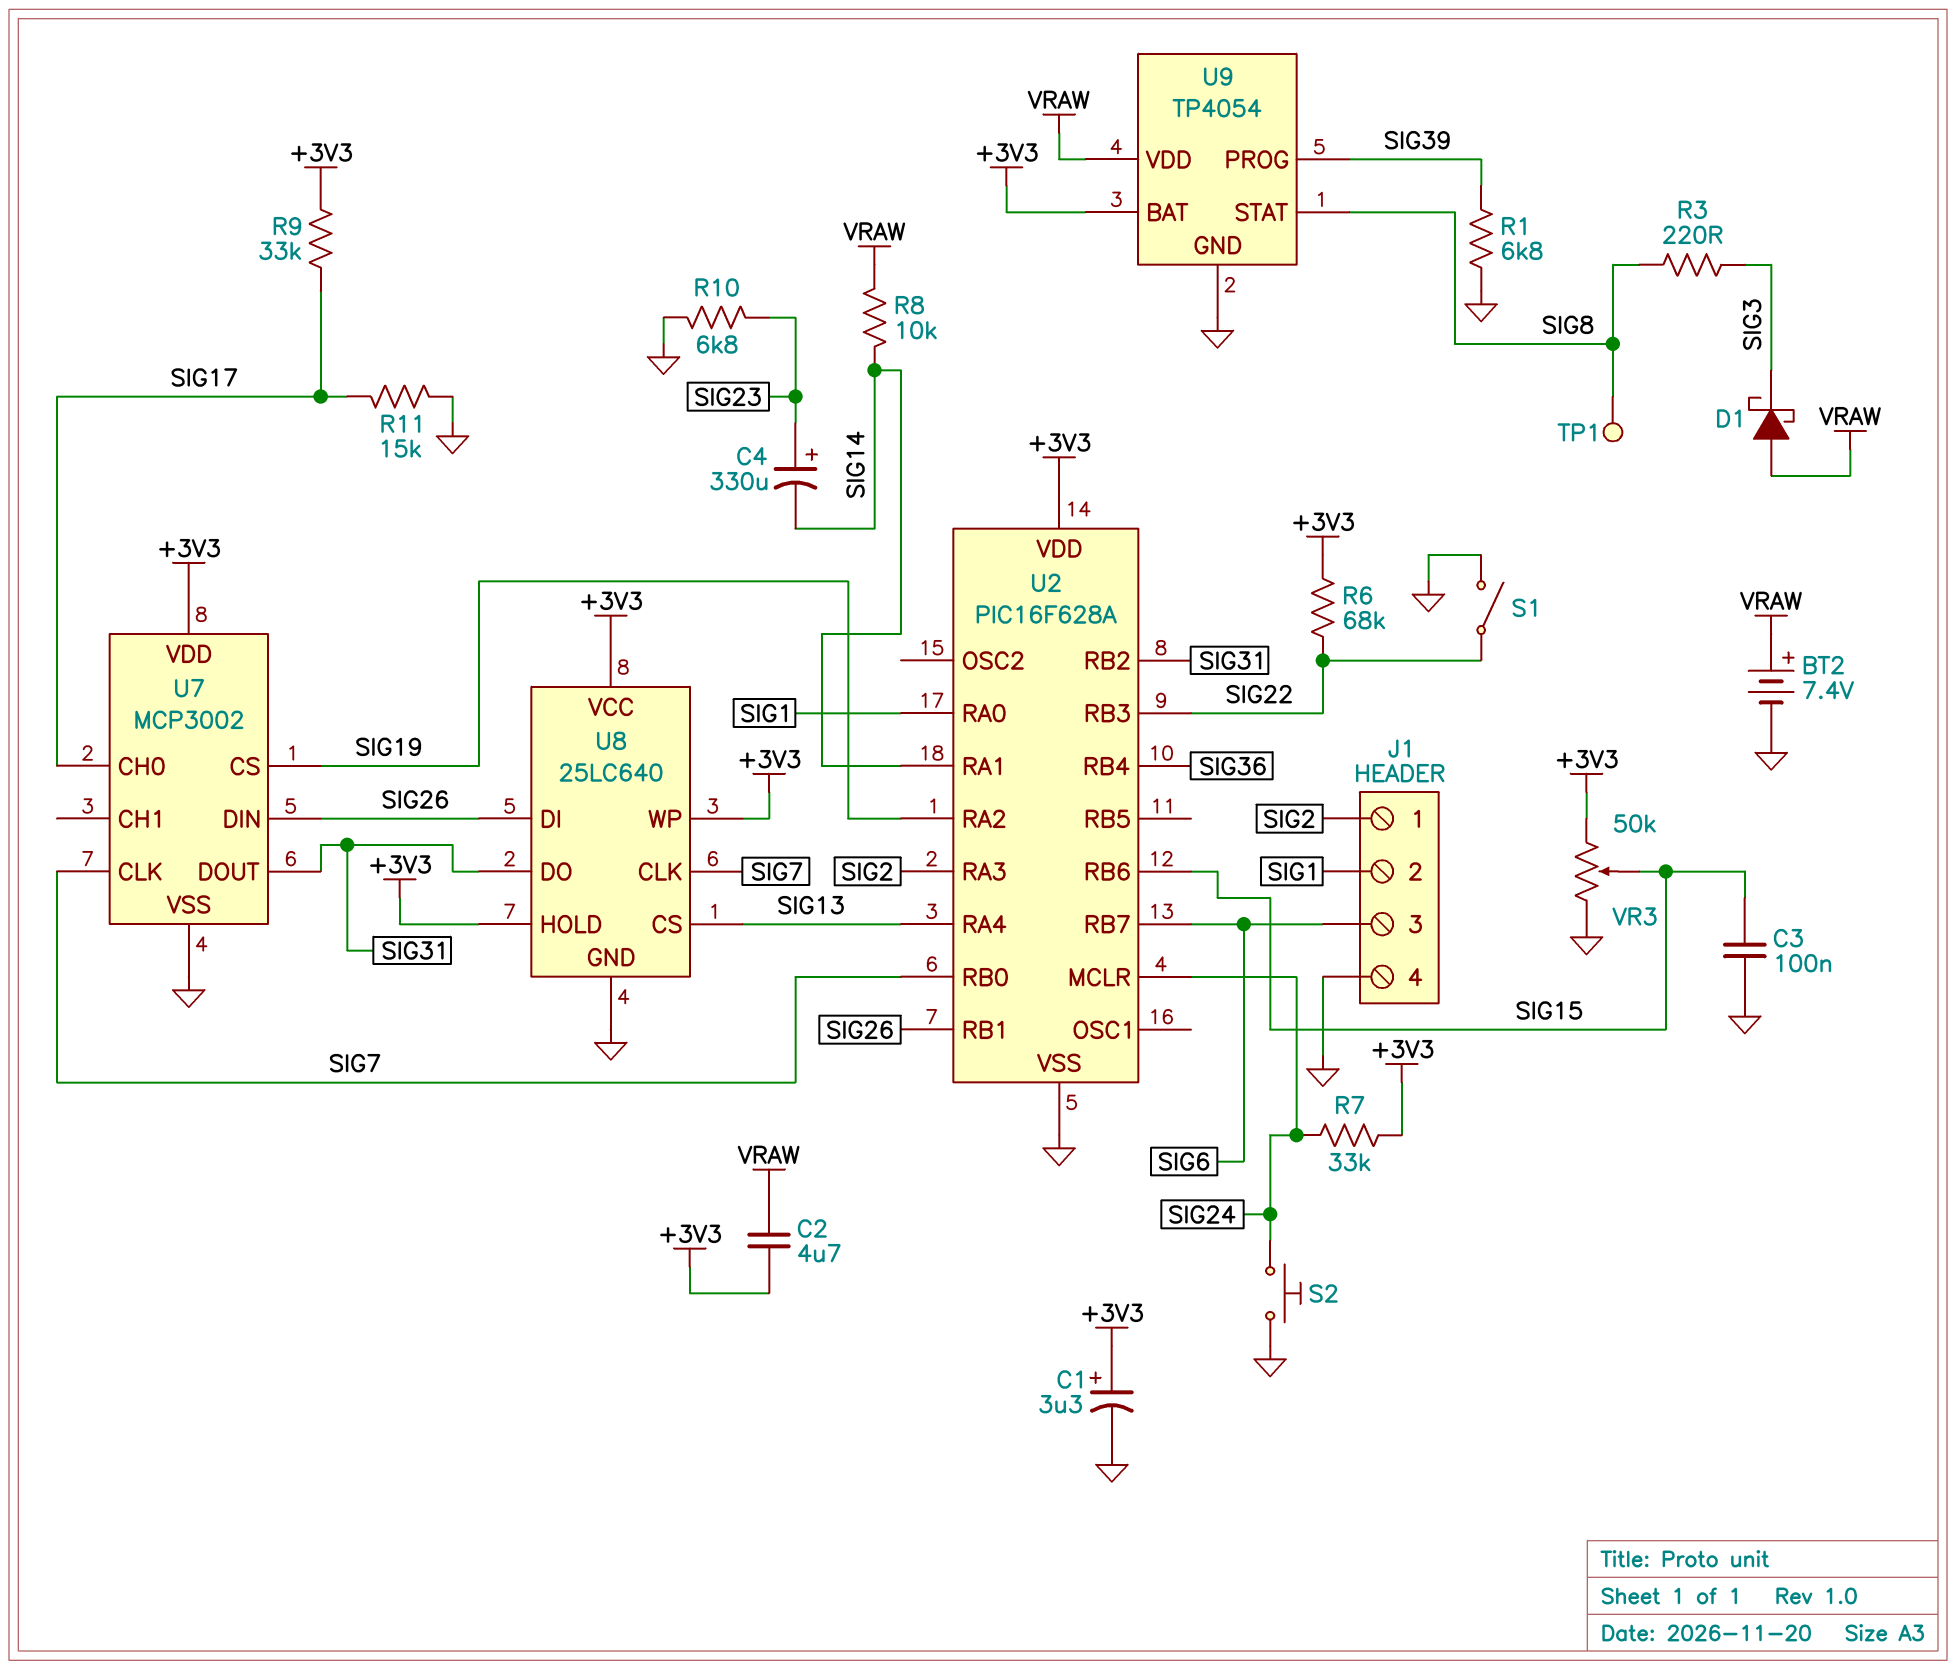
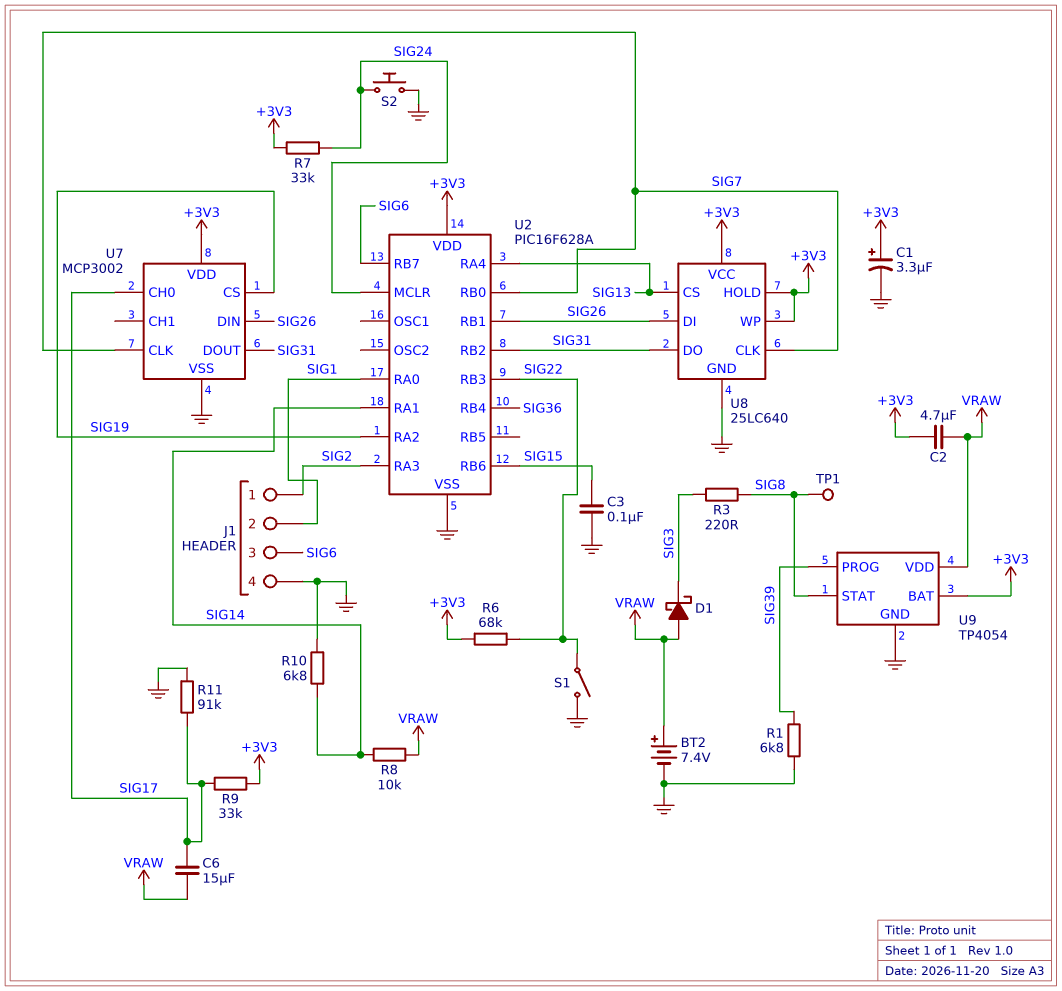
C4: 330uF (plus SIG23, minus SIG14) -> none
C6: none -> 15uF (SIG17, VRAW)
R10: 6.8k (GND, SIG23) -> 6.8k (GND, SIG14)
R11: 15k (GND, SIG17) -> 91k (GND, SIG17)
VR3: 50k (+3V3, GND, wiper SIG15) -> none

